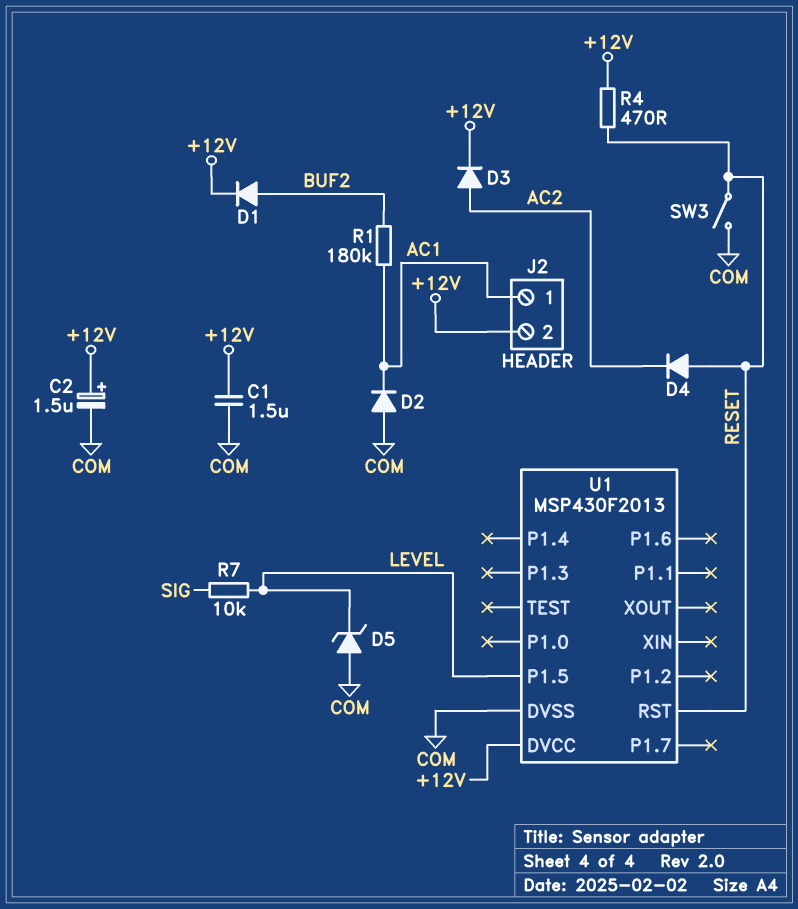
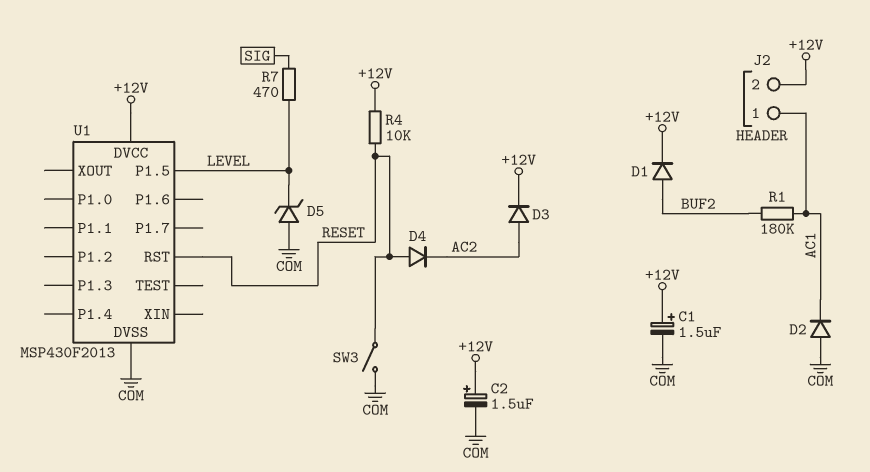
C1: 1.5uF (+12V, COM) -> 1.5uF (plus +12V, minus COM)
R4: 470 (+12V, RESET) -> 10k (+12V, RESET)
R7: 10k (LEVEL, SIG) -> 470 (LEVEL, SIG)

